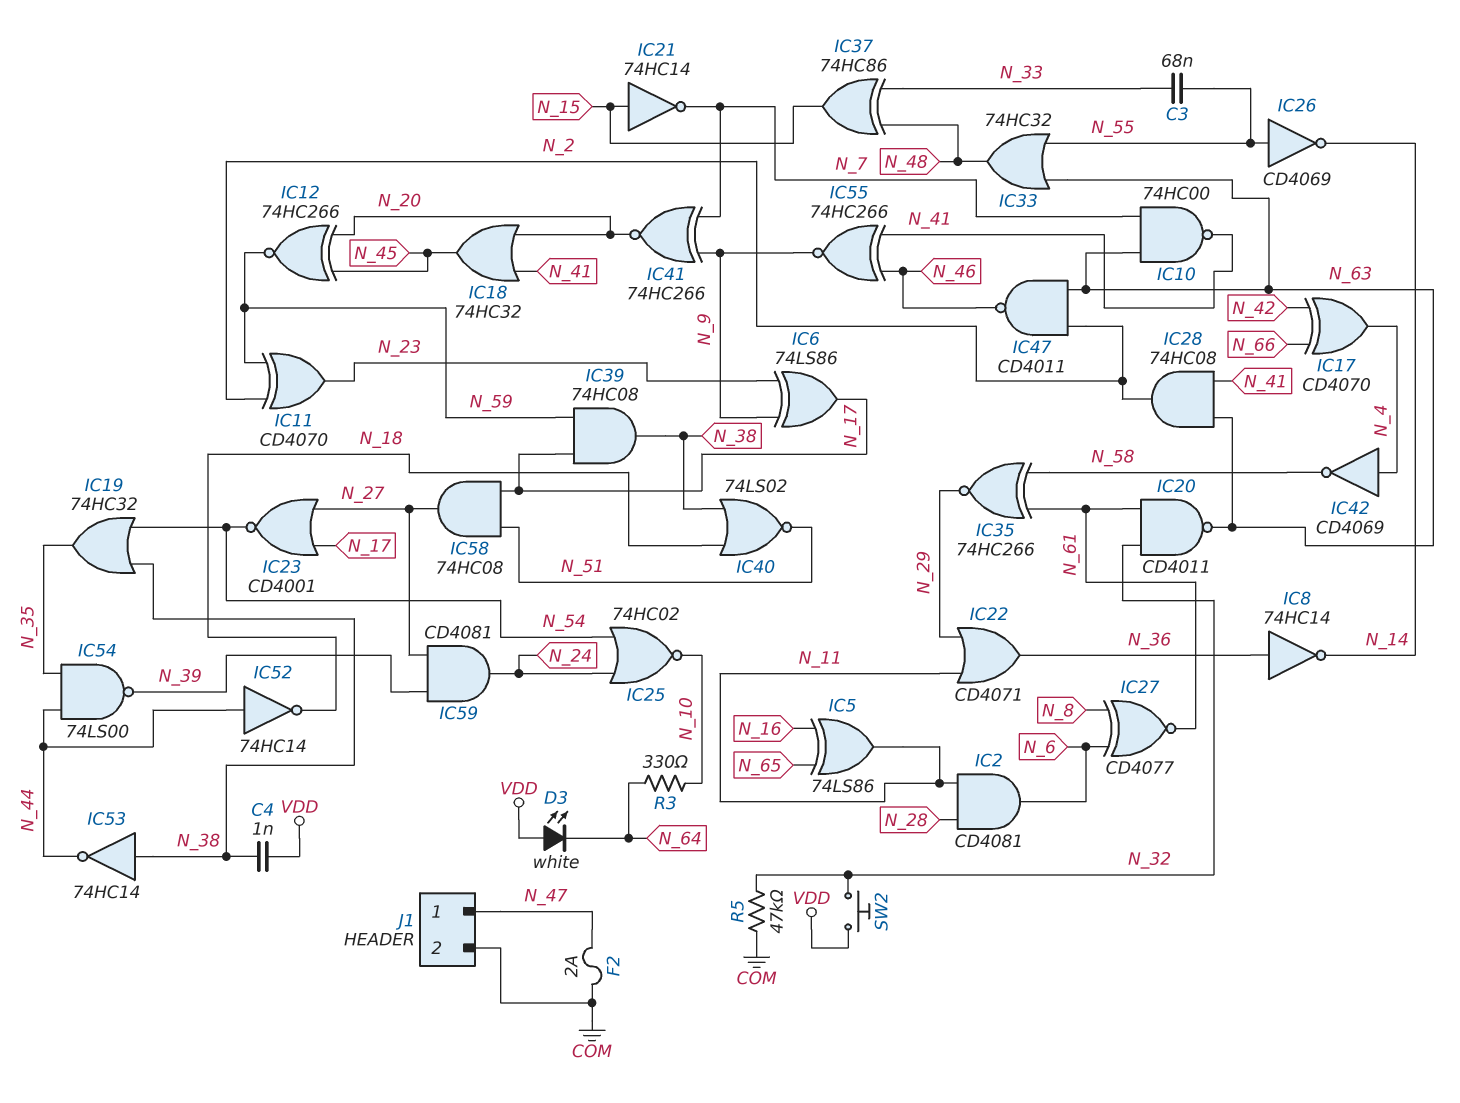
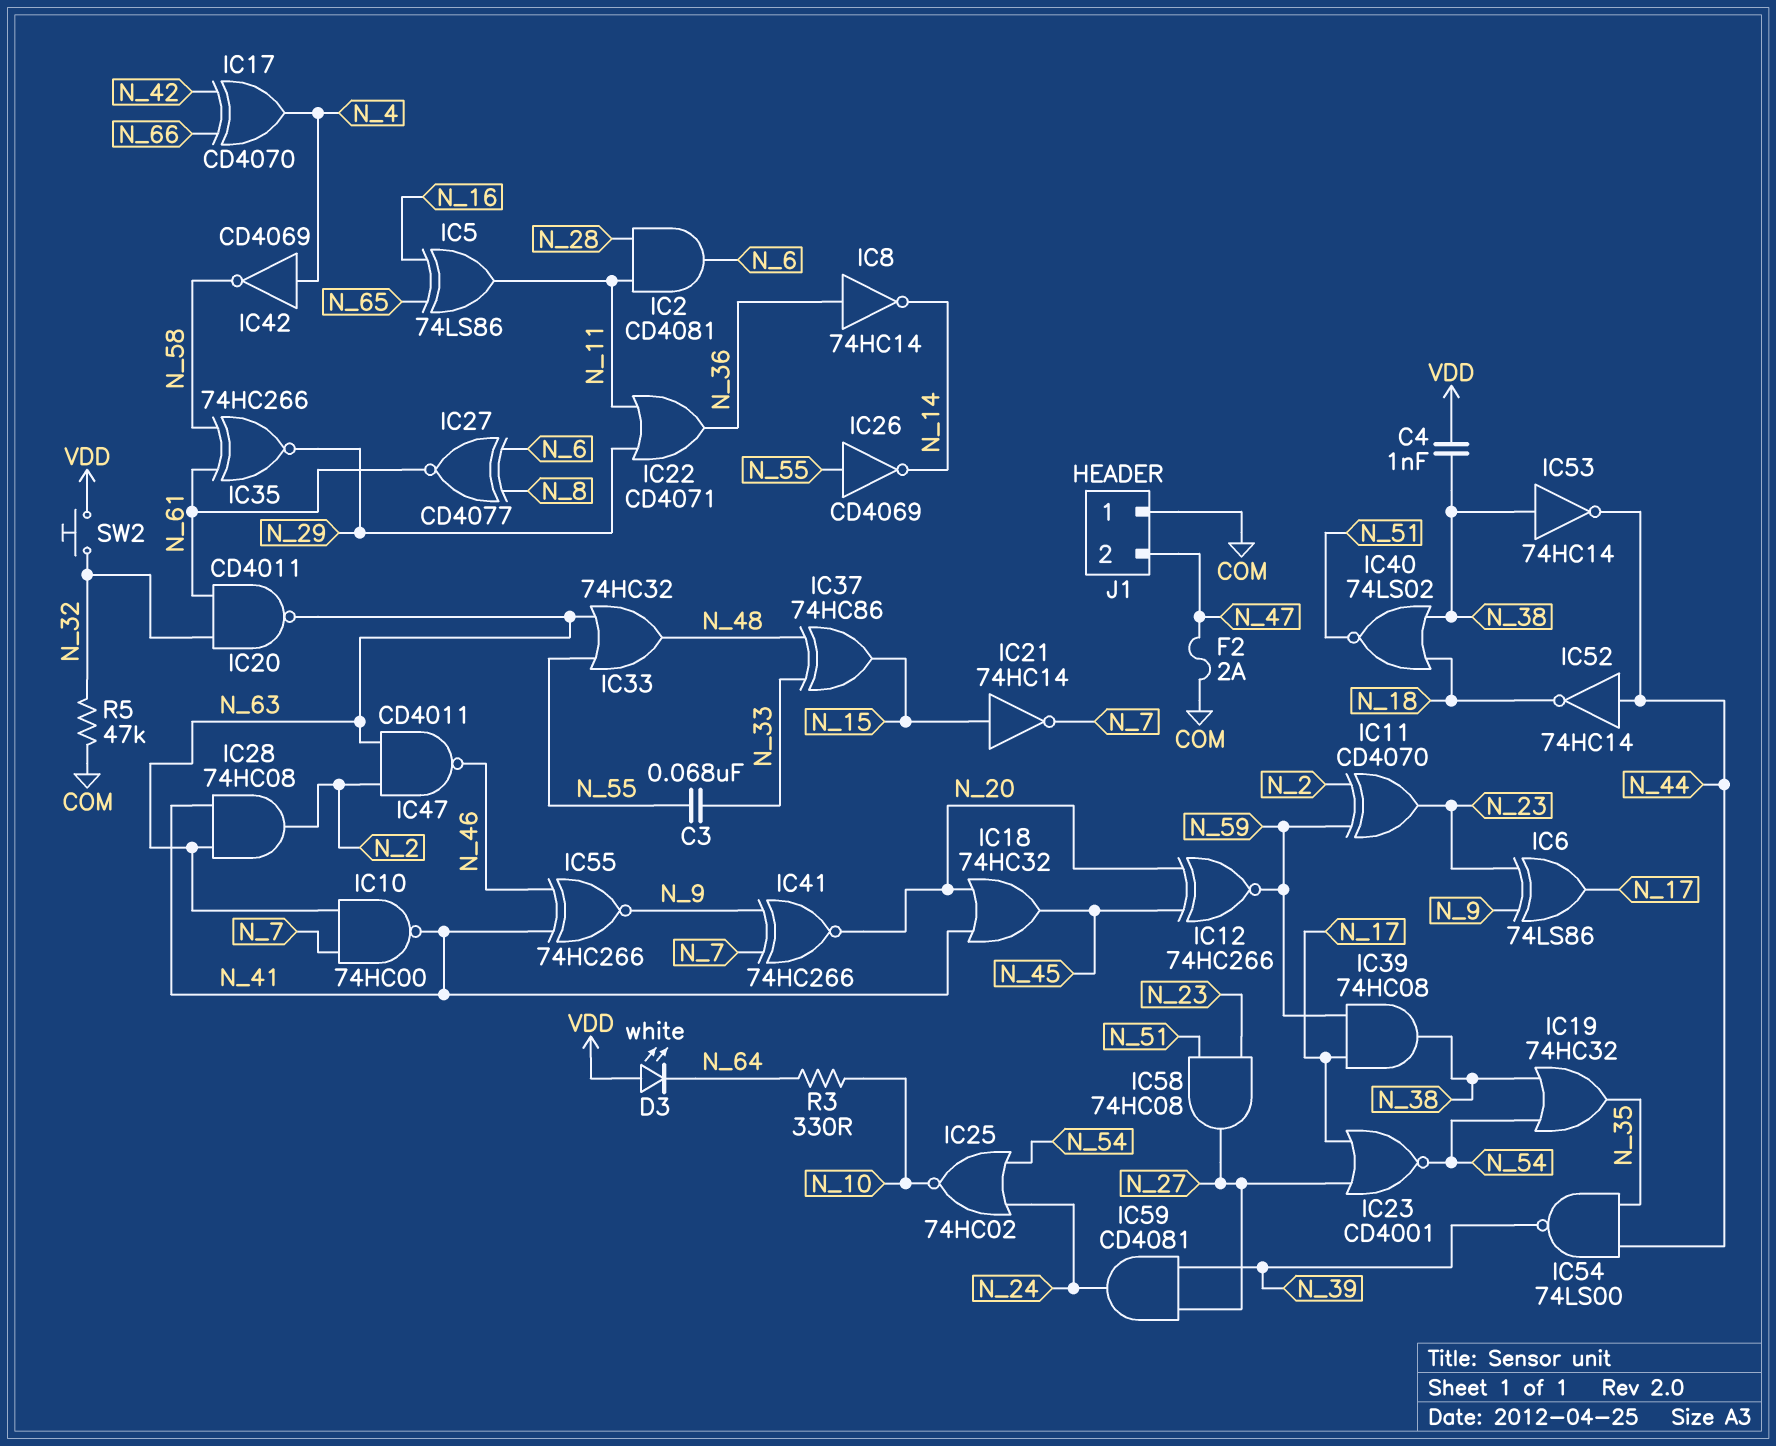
IC58: AND 74HC08 (in N_17, in N_51, out N_27) -> AND 74HC08 (in N_23, in N_51, out N_27)
J1 pin 1: N_47 -> COM
J1 pin 2: COM -> N_47

